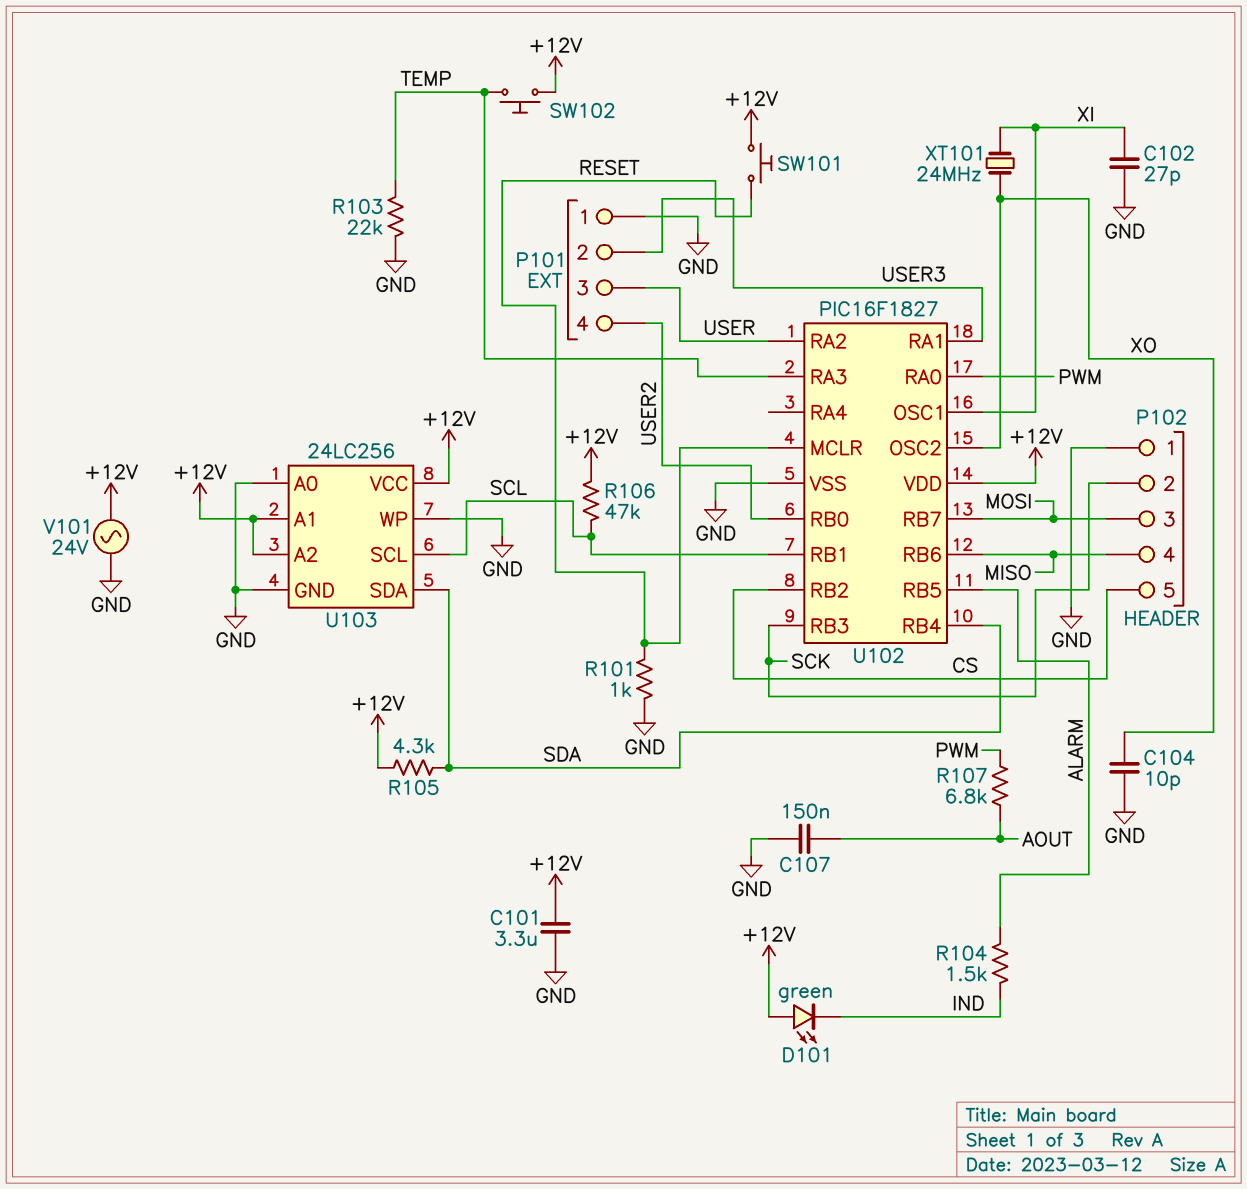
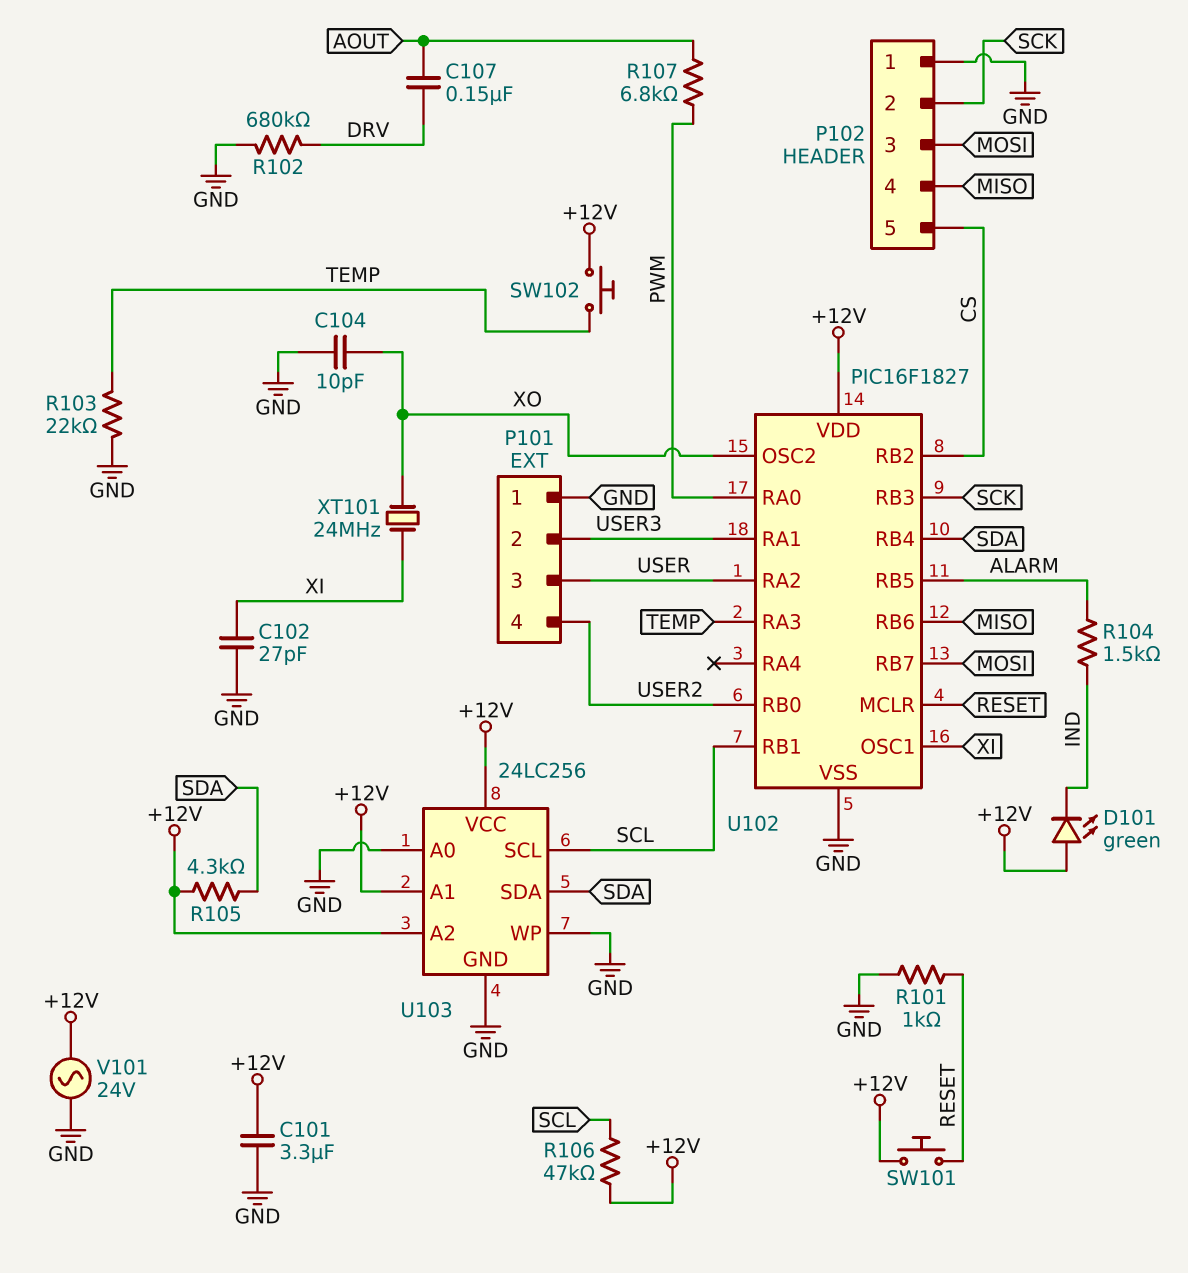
C107: 150nF (AOUT, GND) -> 150nF (AOUT, DRV)
R102: none -> 680k (DRV, GND)

